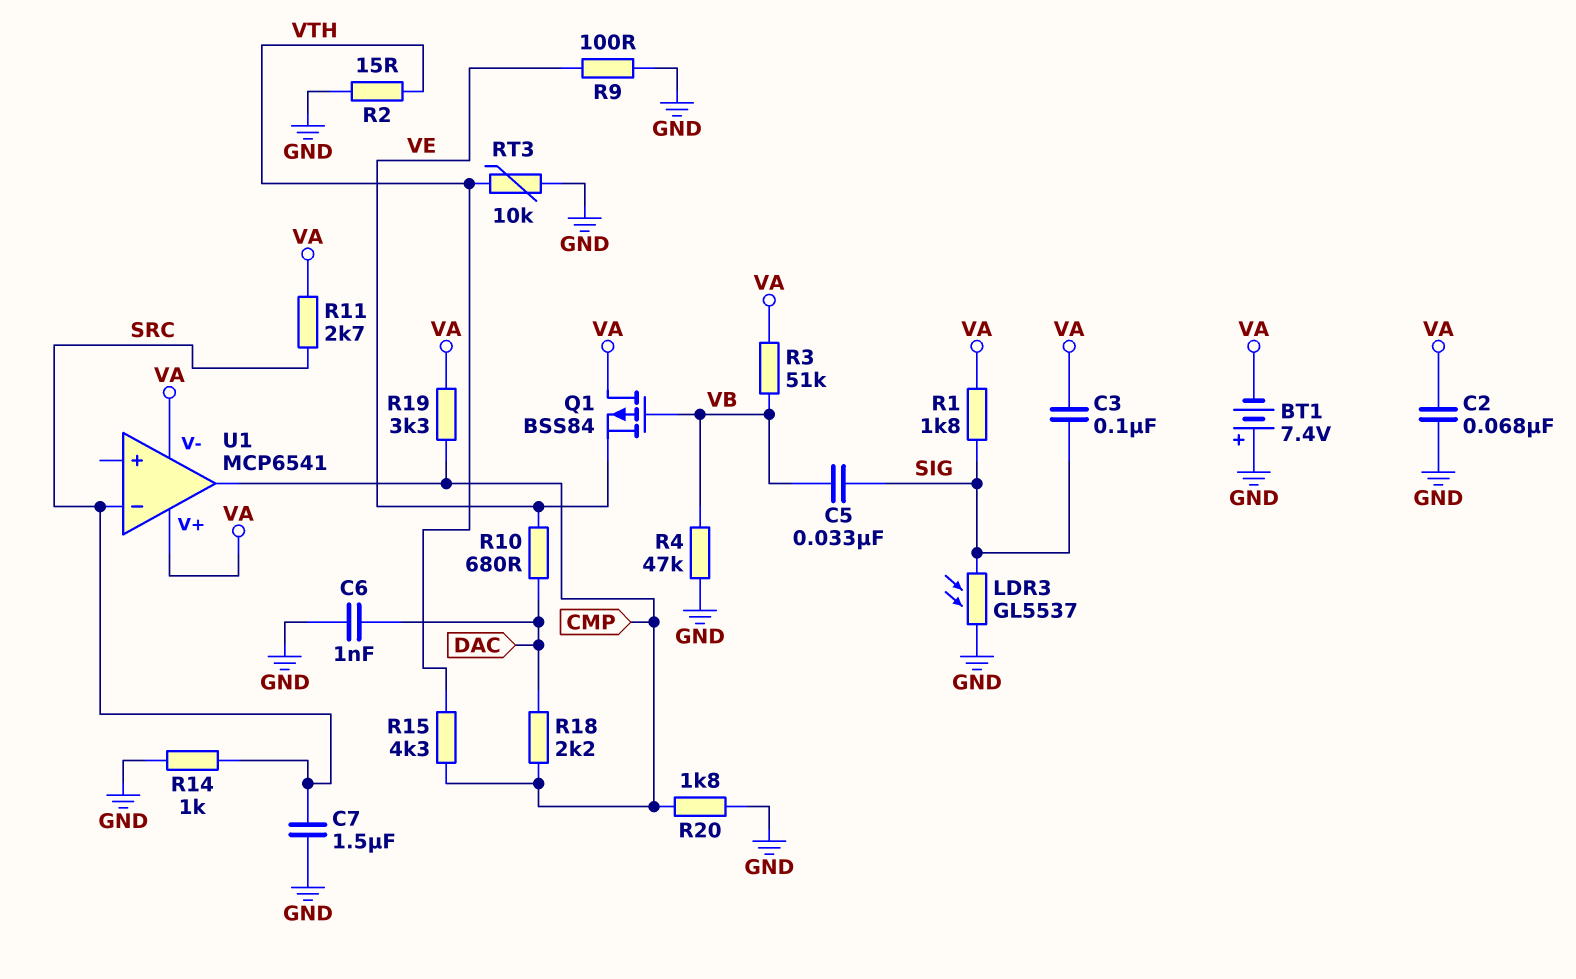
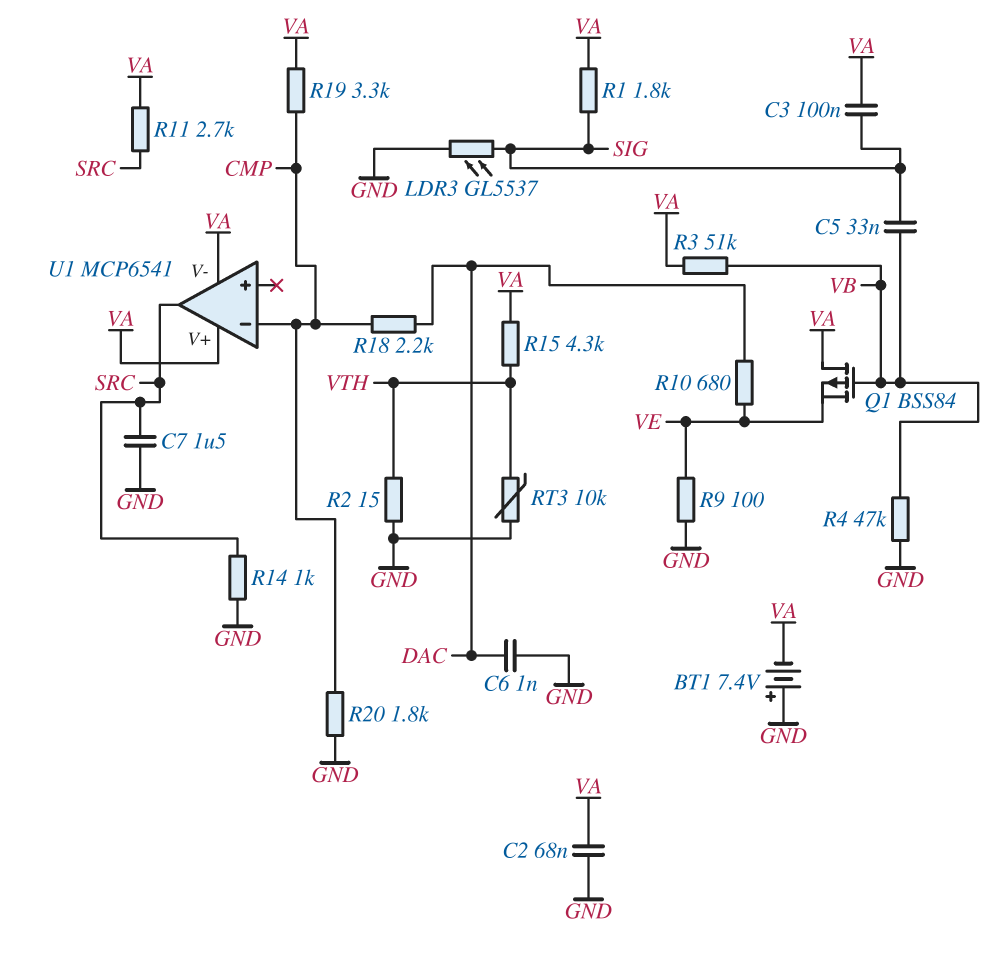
R15: 4.3k (CMP, VTH) -> 4.3k (VA, VTH)
U1 pin in-: SRC -> CMP
U1 pin out: CMP -> SRC

